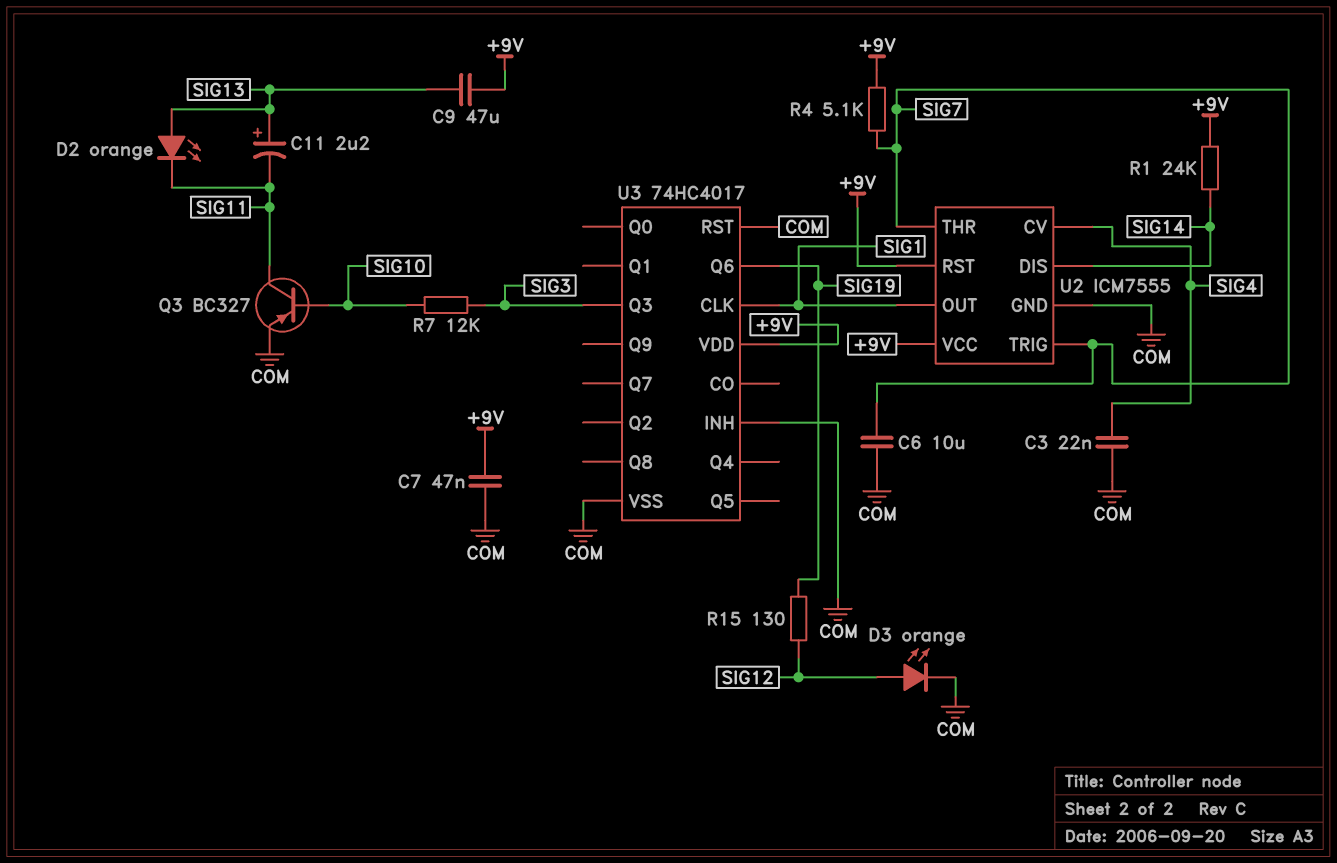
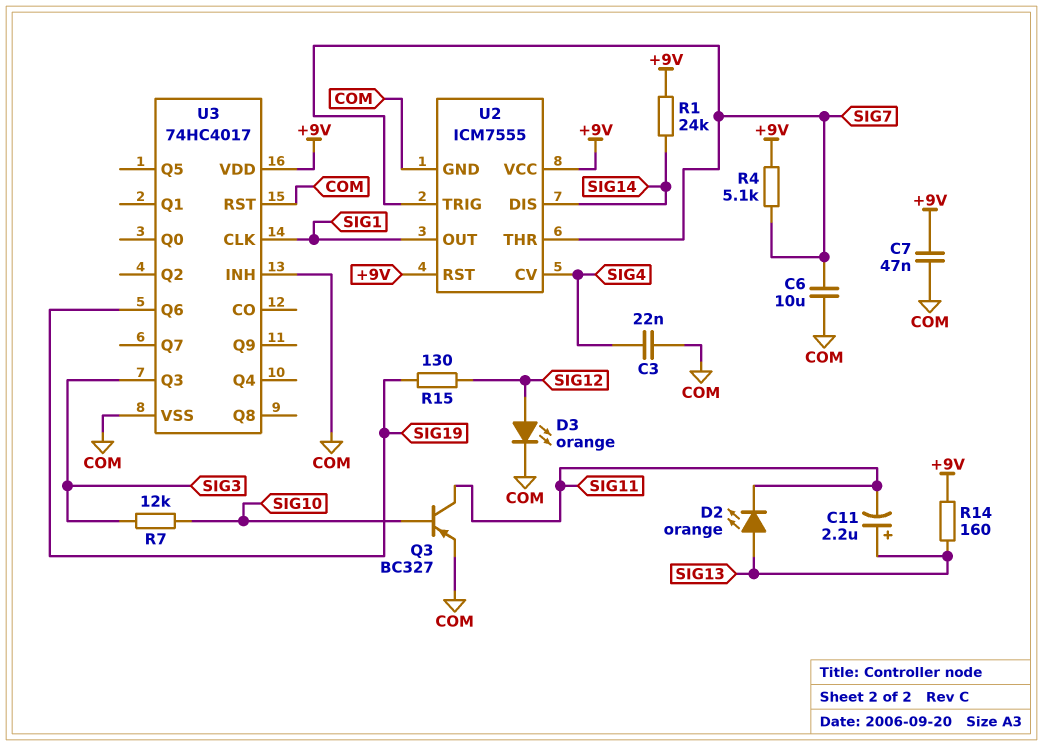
C9: 47uF (+9V, SIG13) -> none
R14: none -> 160 (+9V, SIG13)

